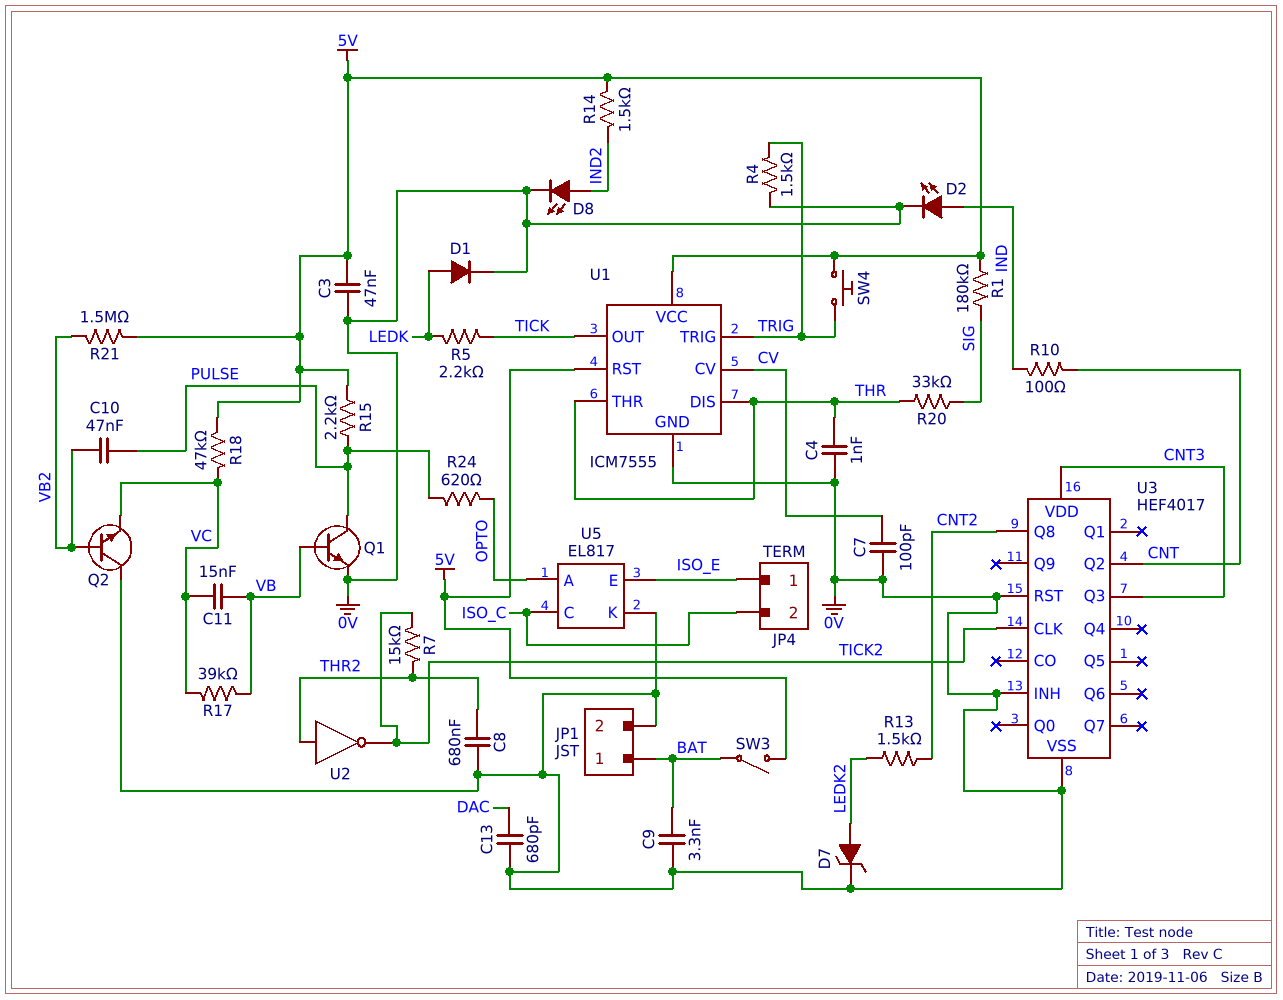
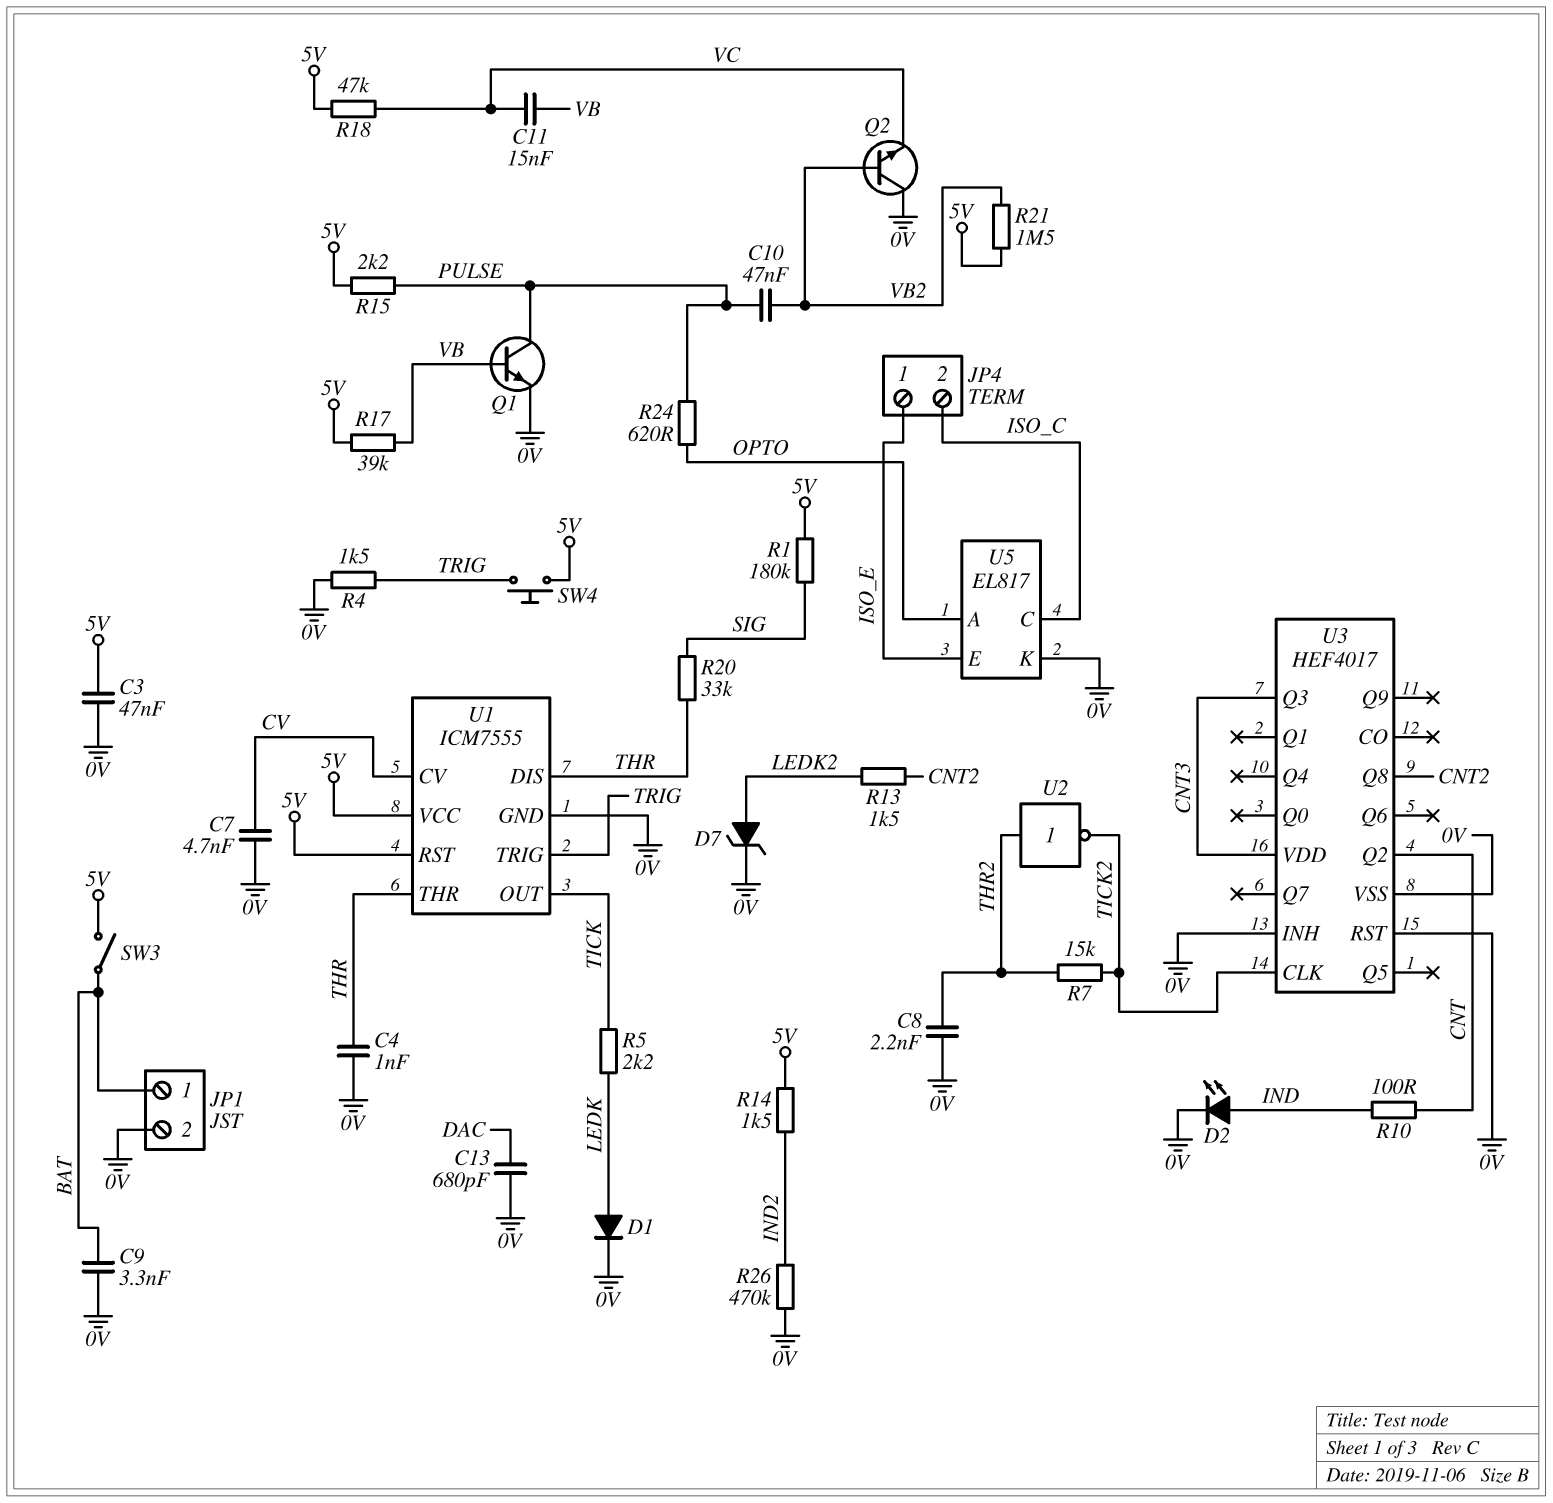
C7: 100pF (0V, CV) -> 4.7nF (0V, CV)
C8: 680nF (0V, THR2) -> 2.2nF (0V, THR2)
D8: LED (A IND2, K 0V) -> none
R17: 39k (VB, VC) -> 39k (5V, VB)
R26: none -> 470k (0V, IND2)

